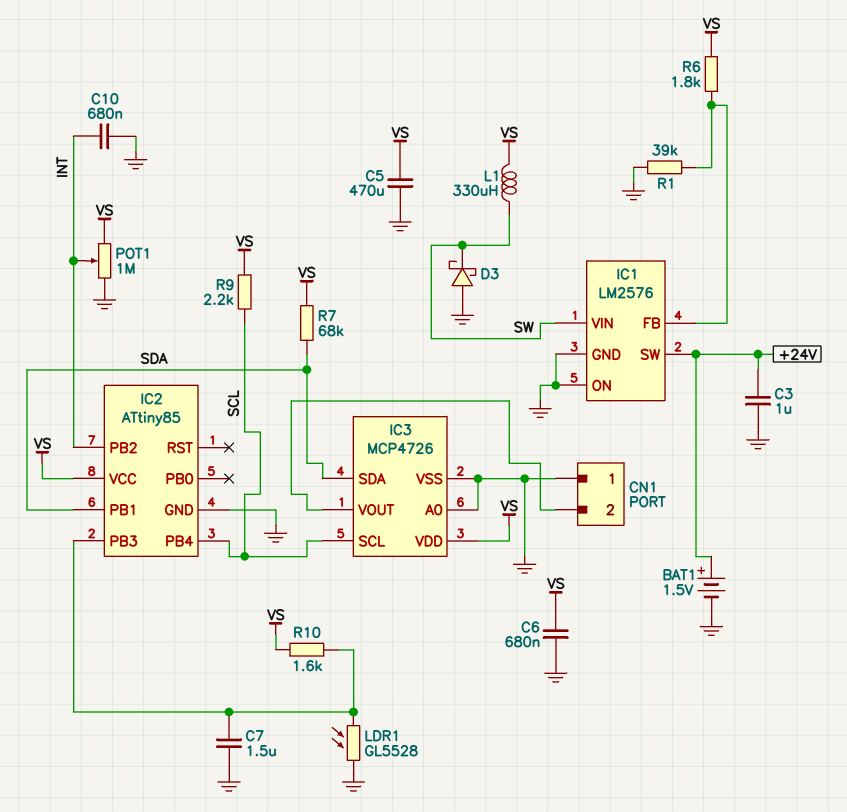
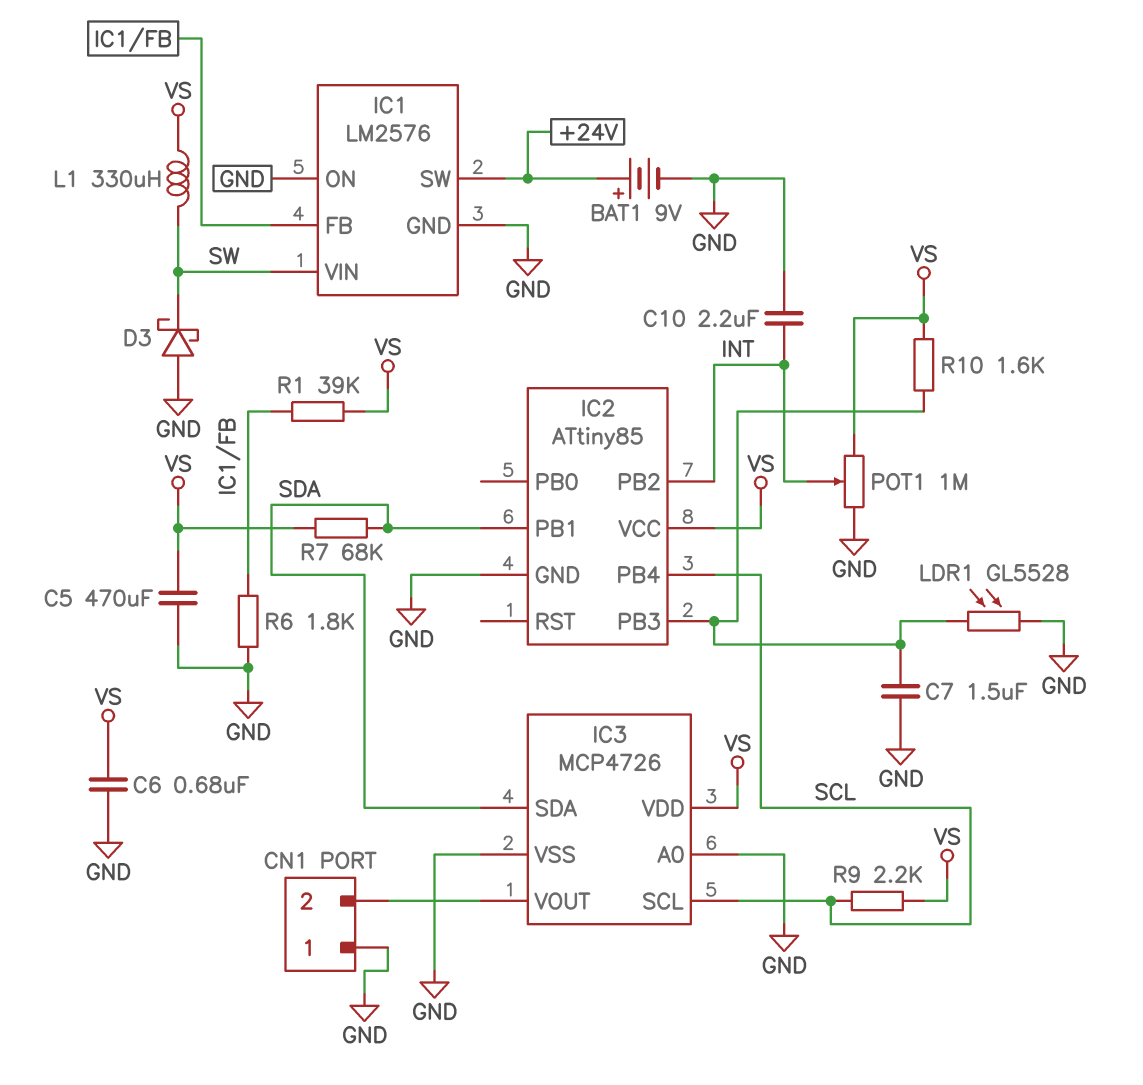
BAT1: 1.5V (plus +24V, minus GND) -> 9V (plus +24V, minus GND)
C3: 1uF (+24V, GND) -> none
C10: 680nF (GND, INT) -> 2.2uF (GND, INT)
R1: 39k (GND, IC1/FB) -> 39k (IC1/FB, VS)
R6: 1.8k (IC1/FB, VS) -> 1.8k (GND, IC1/FB)

